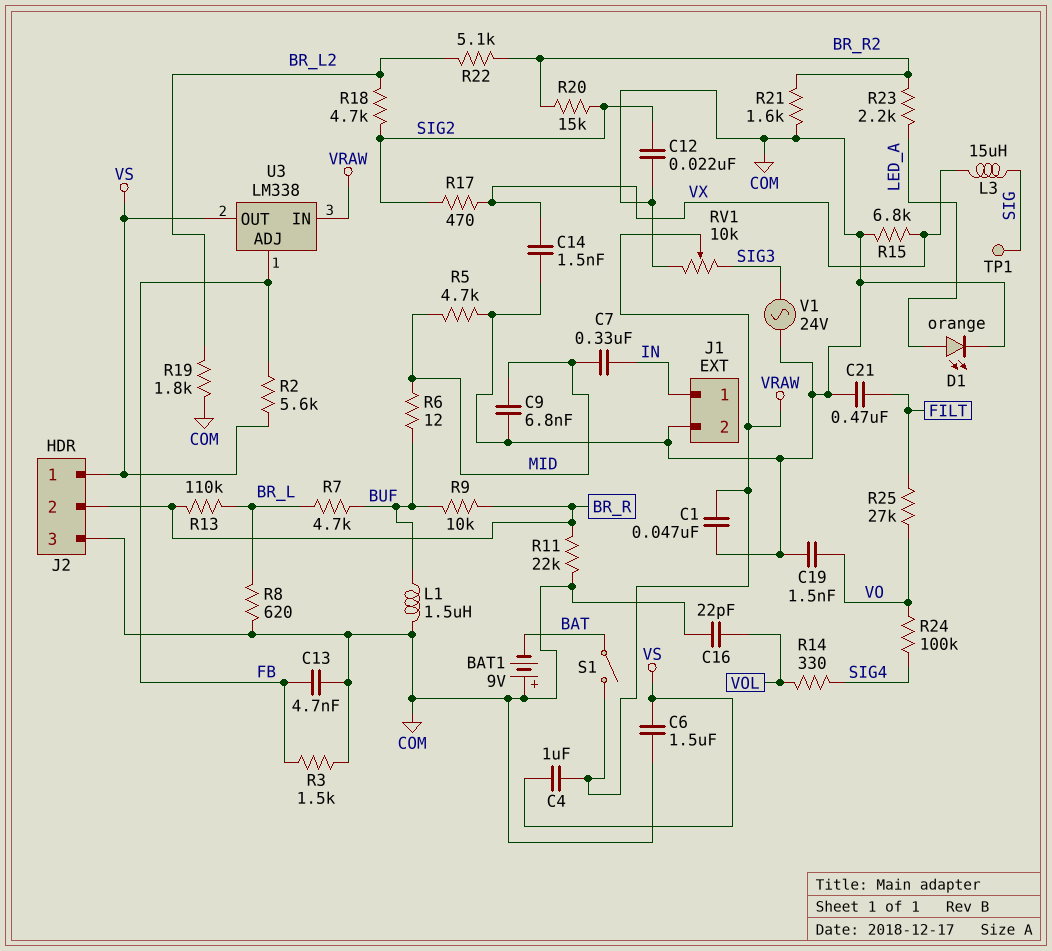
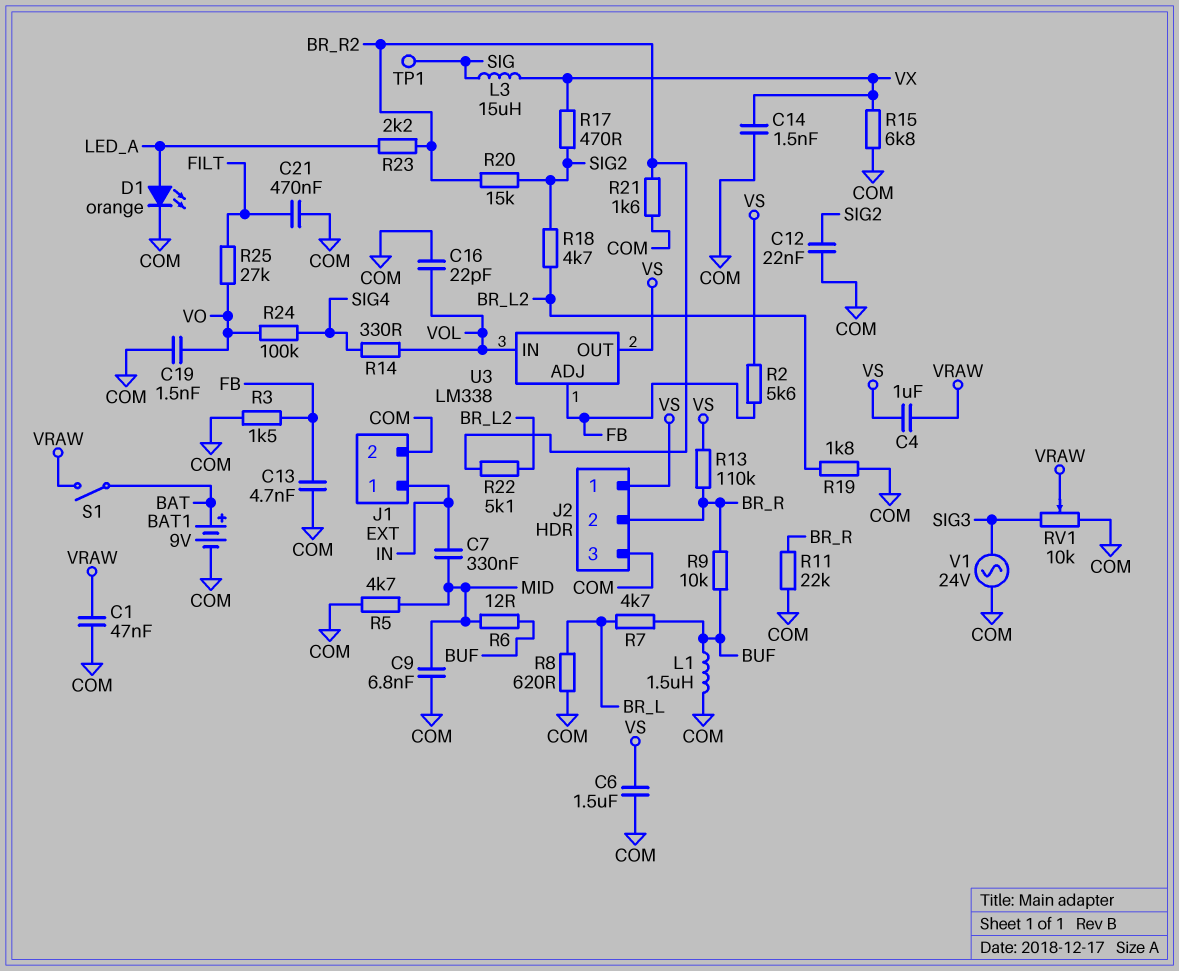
BAT1: 9V (plus COM, minus BAT) -> 9V (plus BAT, minus COM)
R13: 110k (BR_L, BR_R) -> 110k (BR_R, VS)
U3 pin IN: VRAW -> VOL

